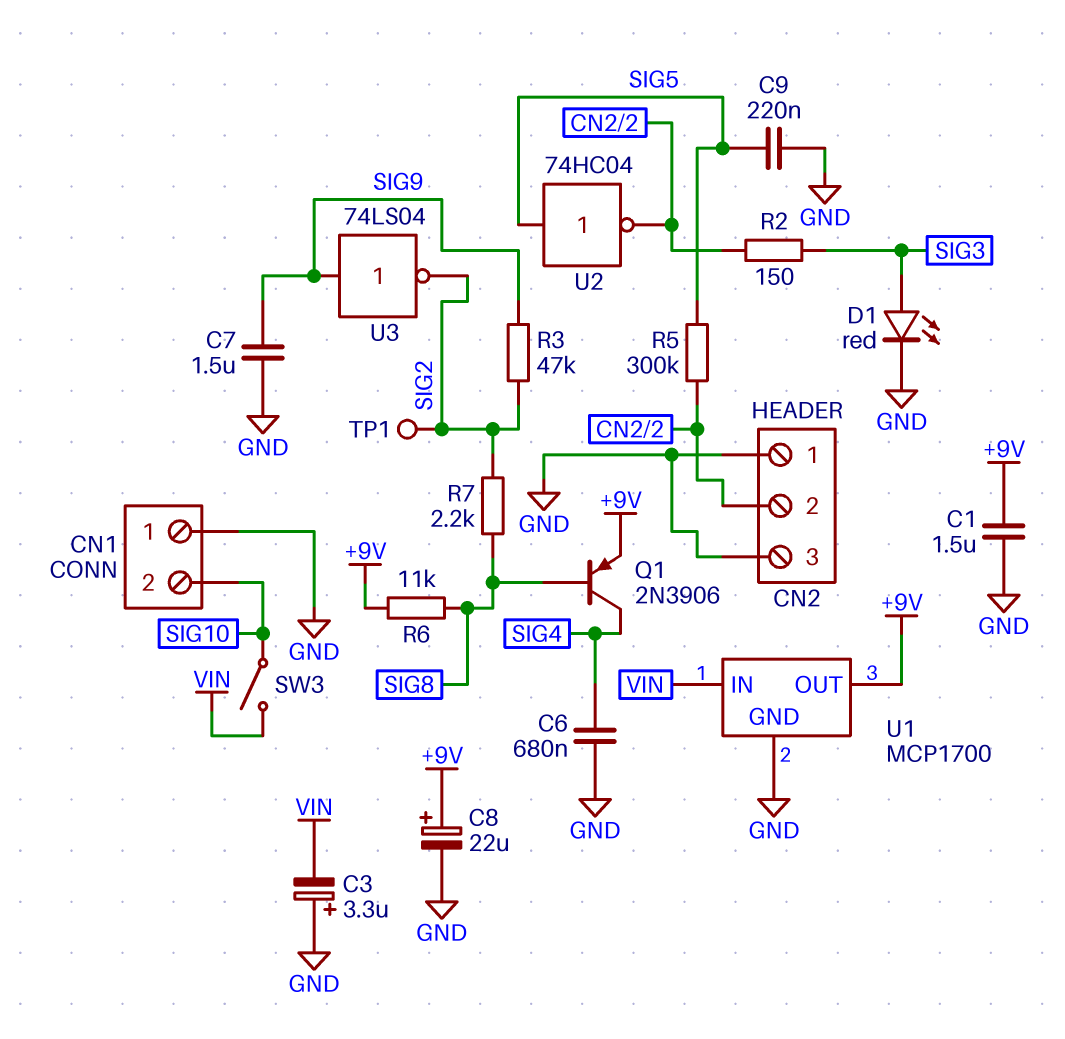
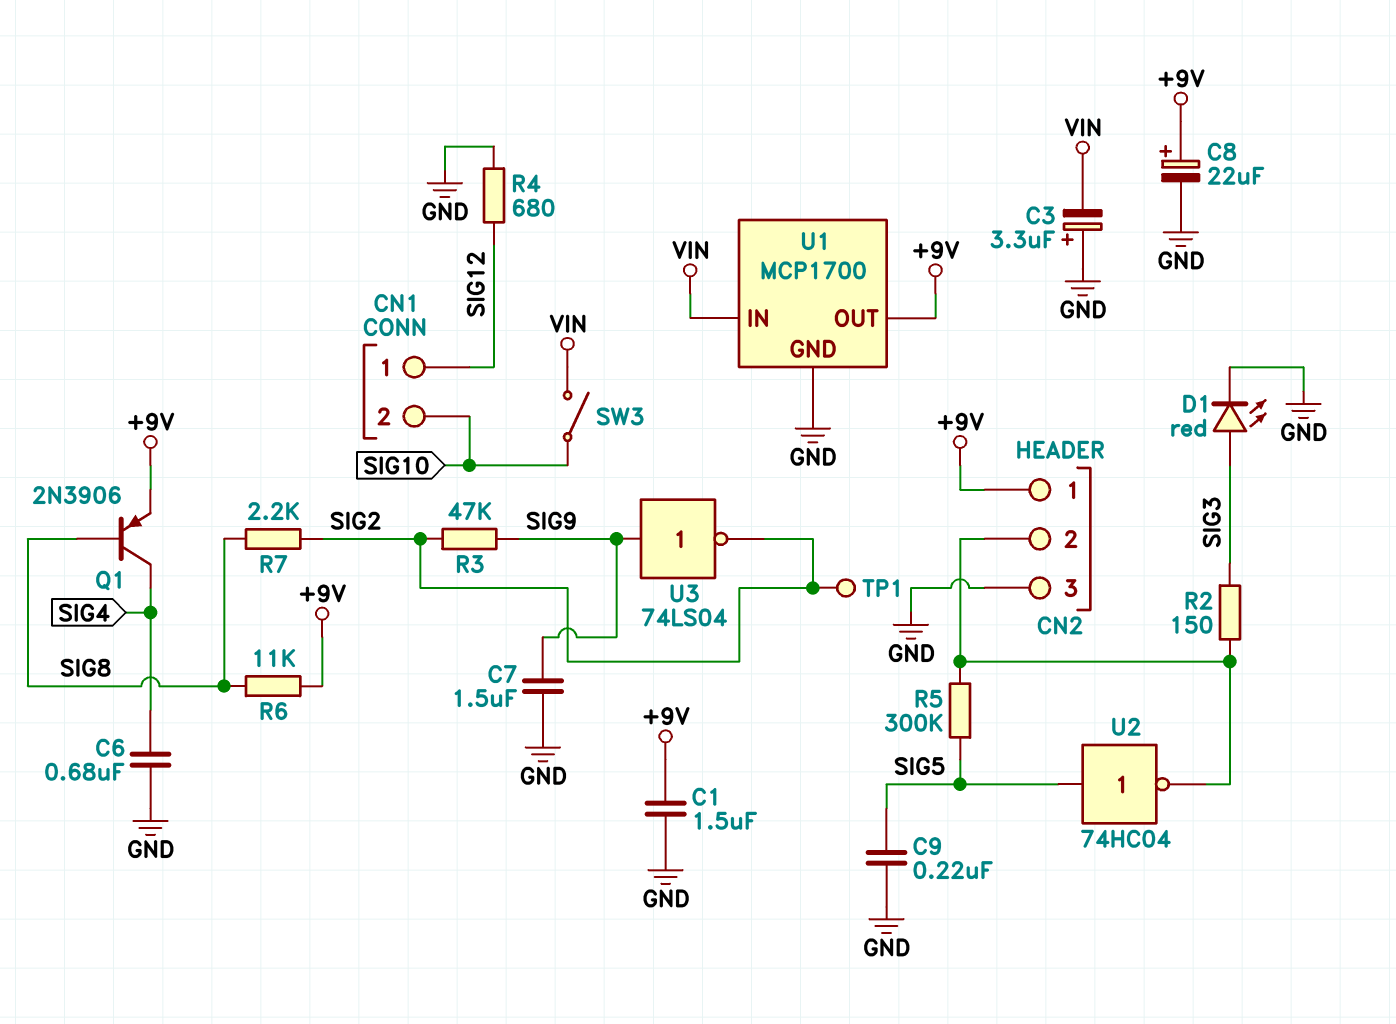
CN1 pin 1: GND -> SIG12
CN2 pin 1: GND -> +9V
R4: none -> 680 (GND, SIG12)

